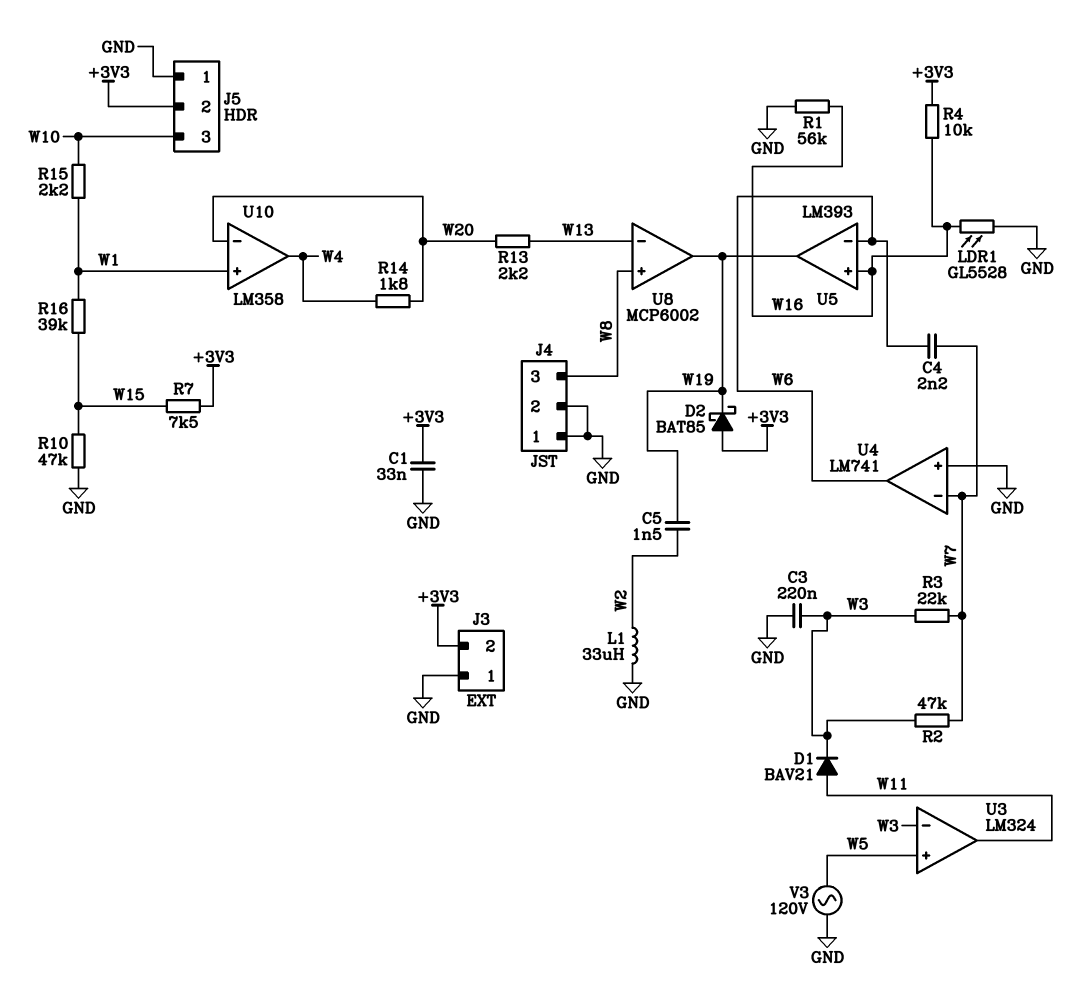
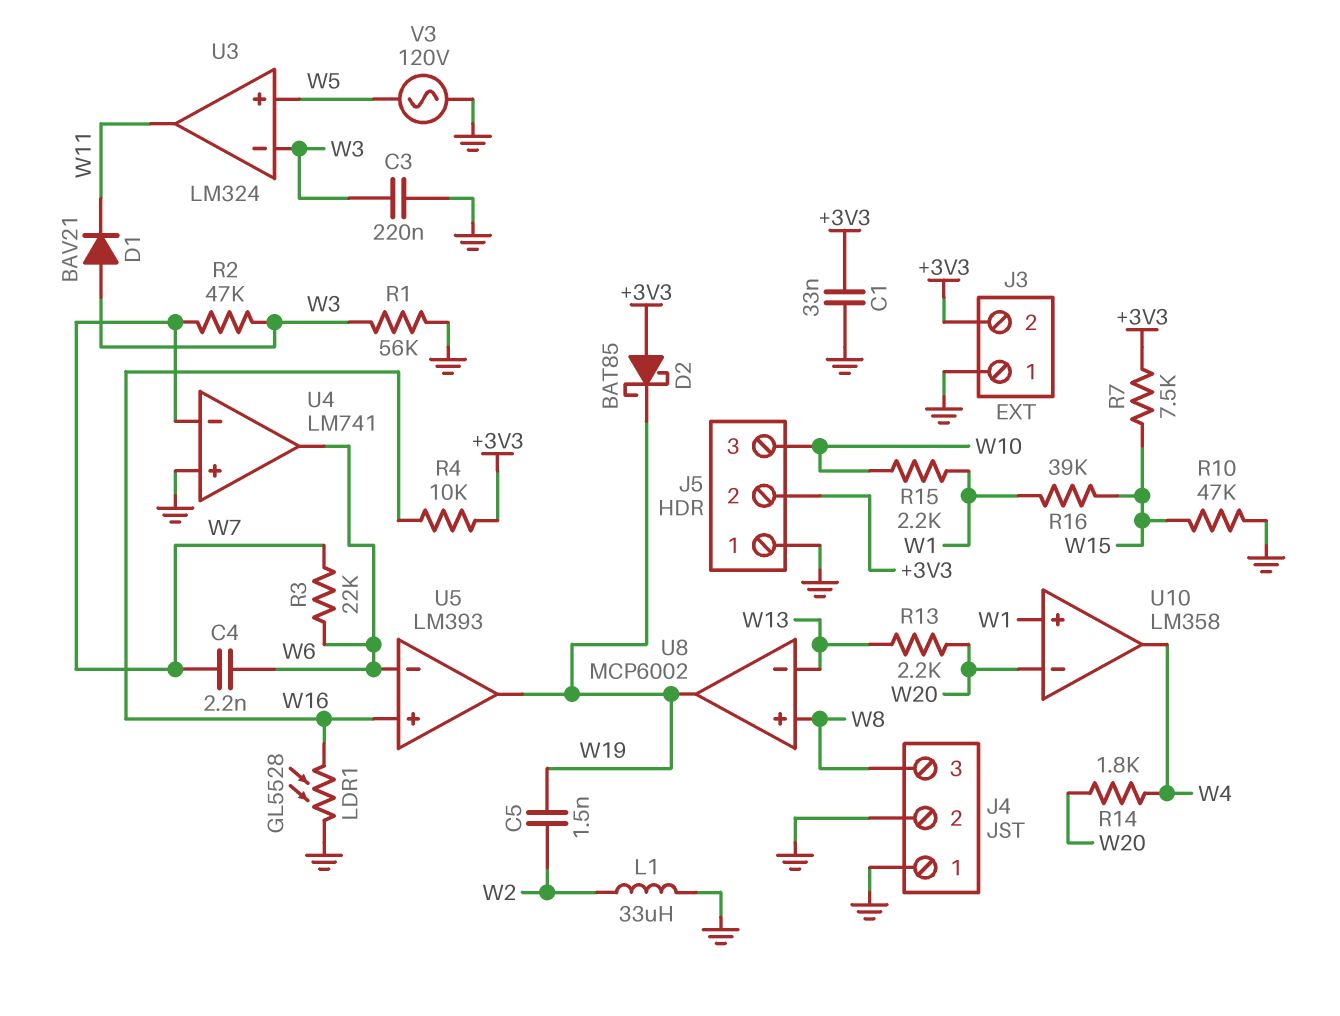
D1: diode BAV21 (A W11, K W3) -> diode BAV21 (A W3, K W11)
R1: 56k (GND, W16) -> 56k (GND, W3)
R3: 22k (W3, W7) -> 22k (W6, W7)

